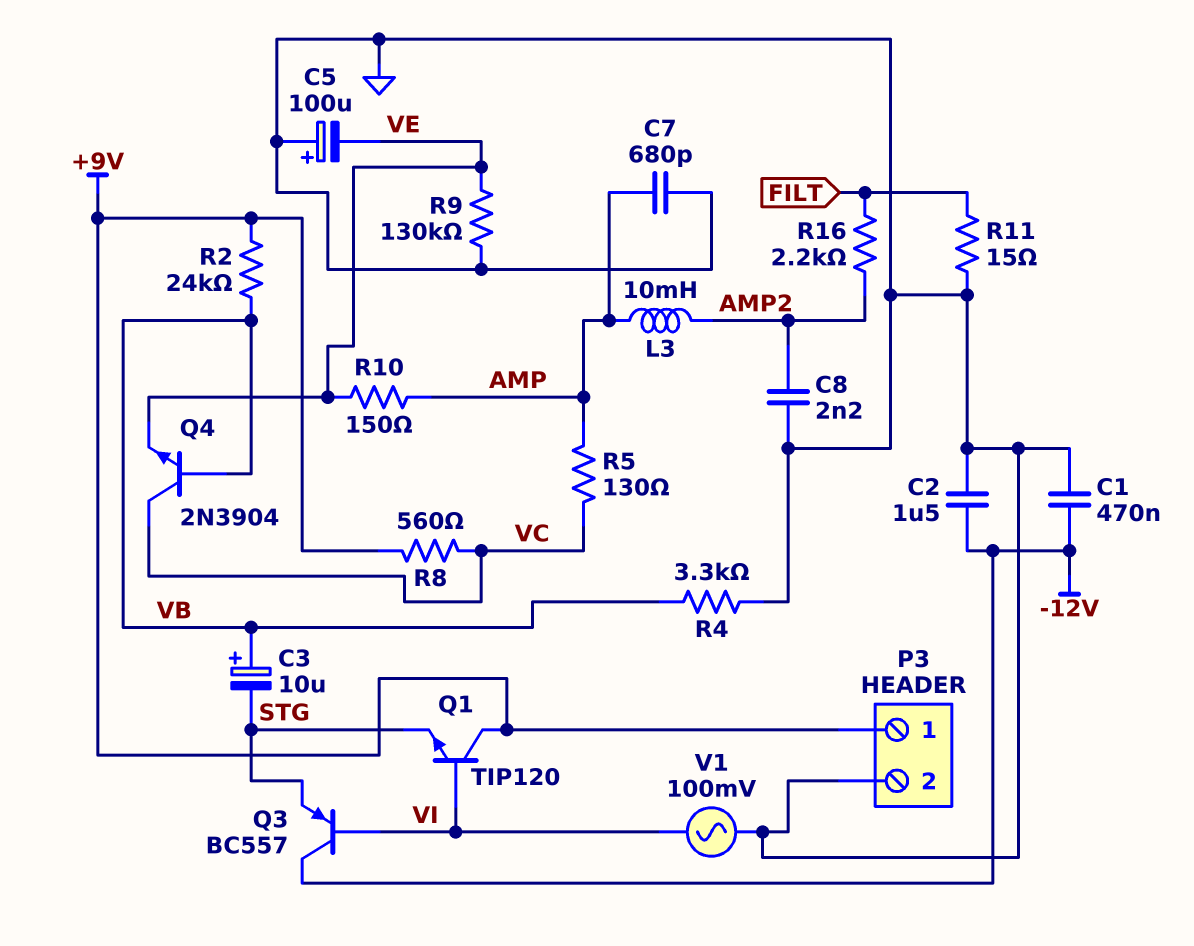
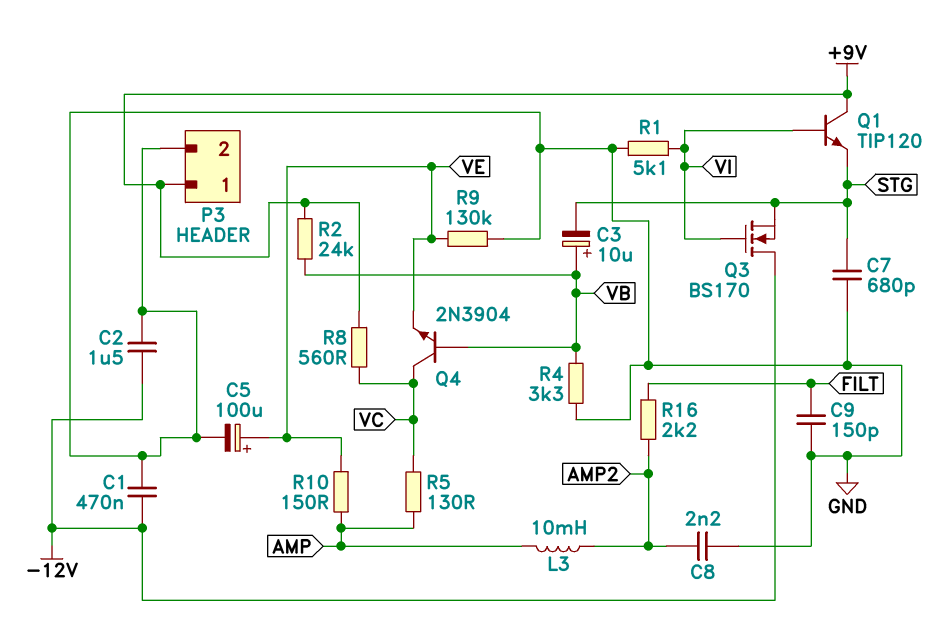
C5: 100uF (plus GND, minus VE) -> 100uF (plus VE, minus GND)
C7: 680pF (AMP, GND) -> 680pF (GND, STG)
C9: none -> 150pF (FILT, GND)
Q3: PNP BC557 (B VI, C -12V, E STG) -> NMOS BS170 (G VI, D -12V, S STG)
R1: none -> 5.1k (GND, VI)
R11: 15 (FILT, GND) -> none
V1: AC 100mV (GND, VI) -> none

